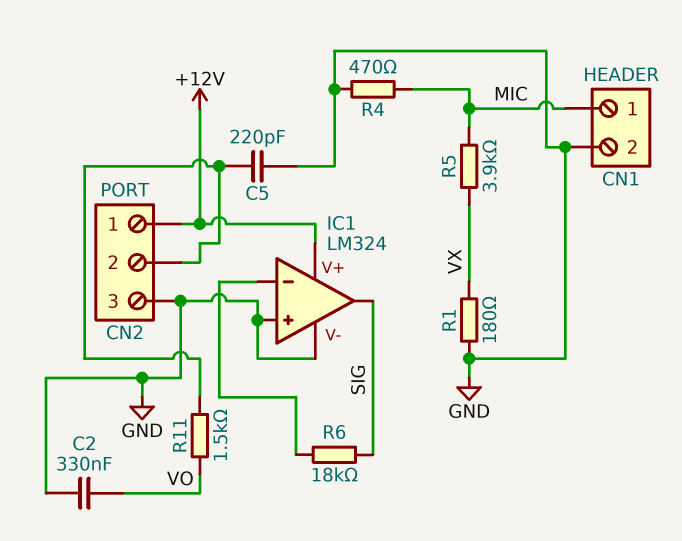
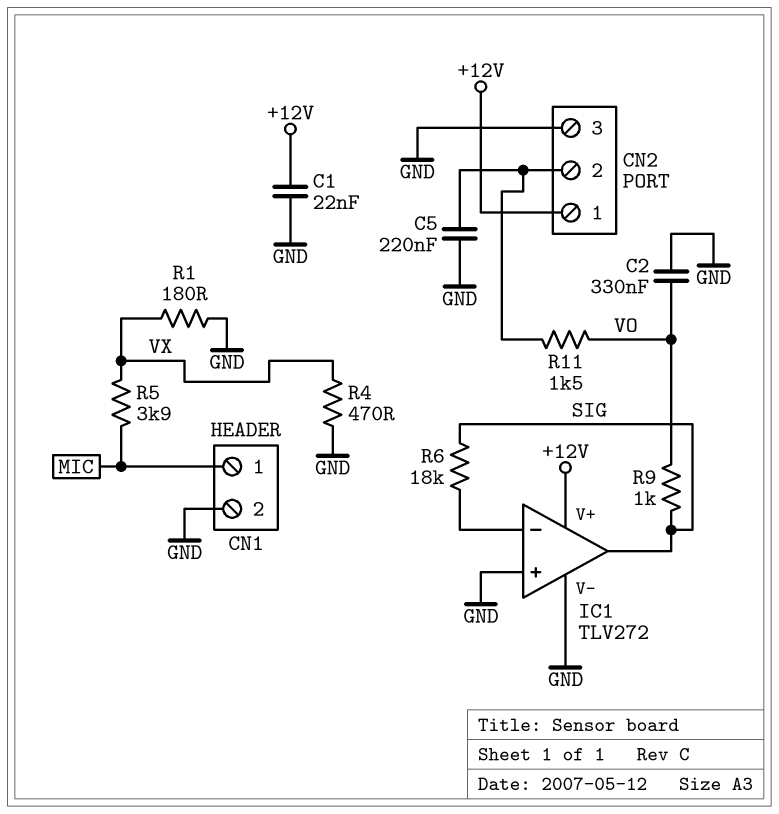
C1: none -> 22nF (+12V, GND)
C5: 220pF (CN2/2, GND) -> 220nF (CN2/2, GND)
IC1: LM324 -> TLV272
R4: 470 (GND, MIC) -> 470 (GND, VX)
R9: none -> 1k (SIG, VO)

